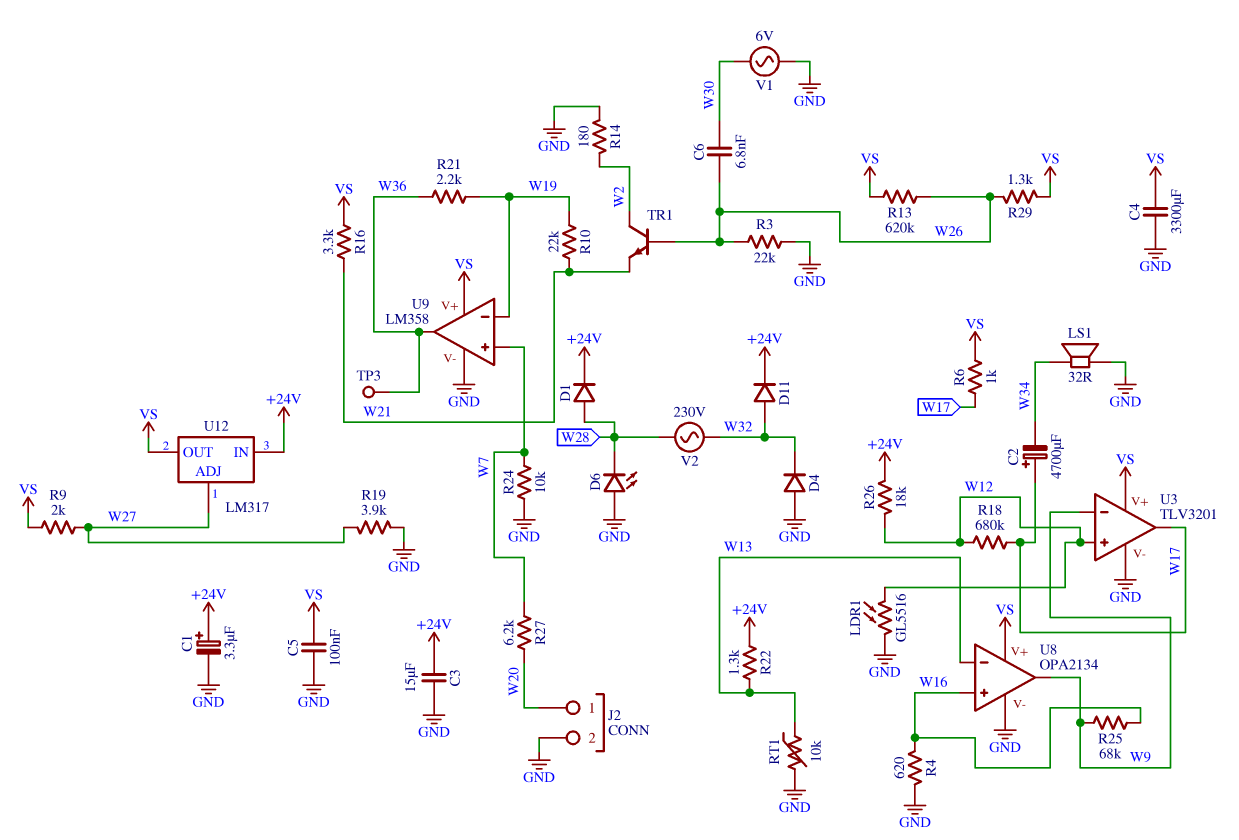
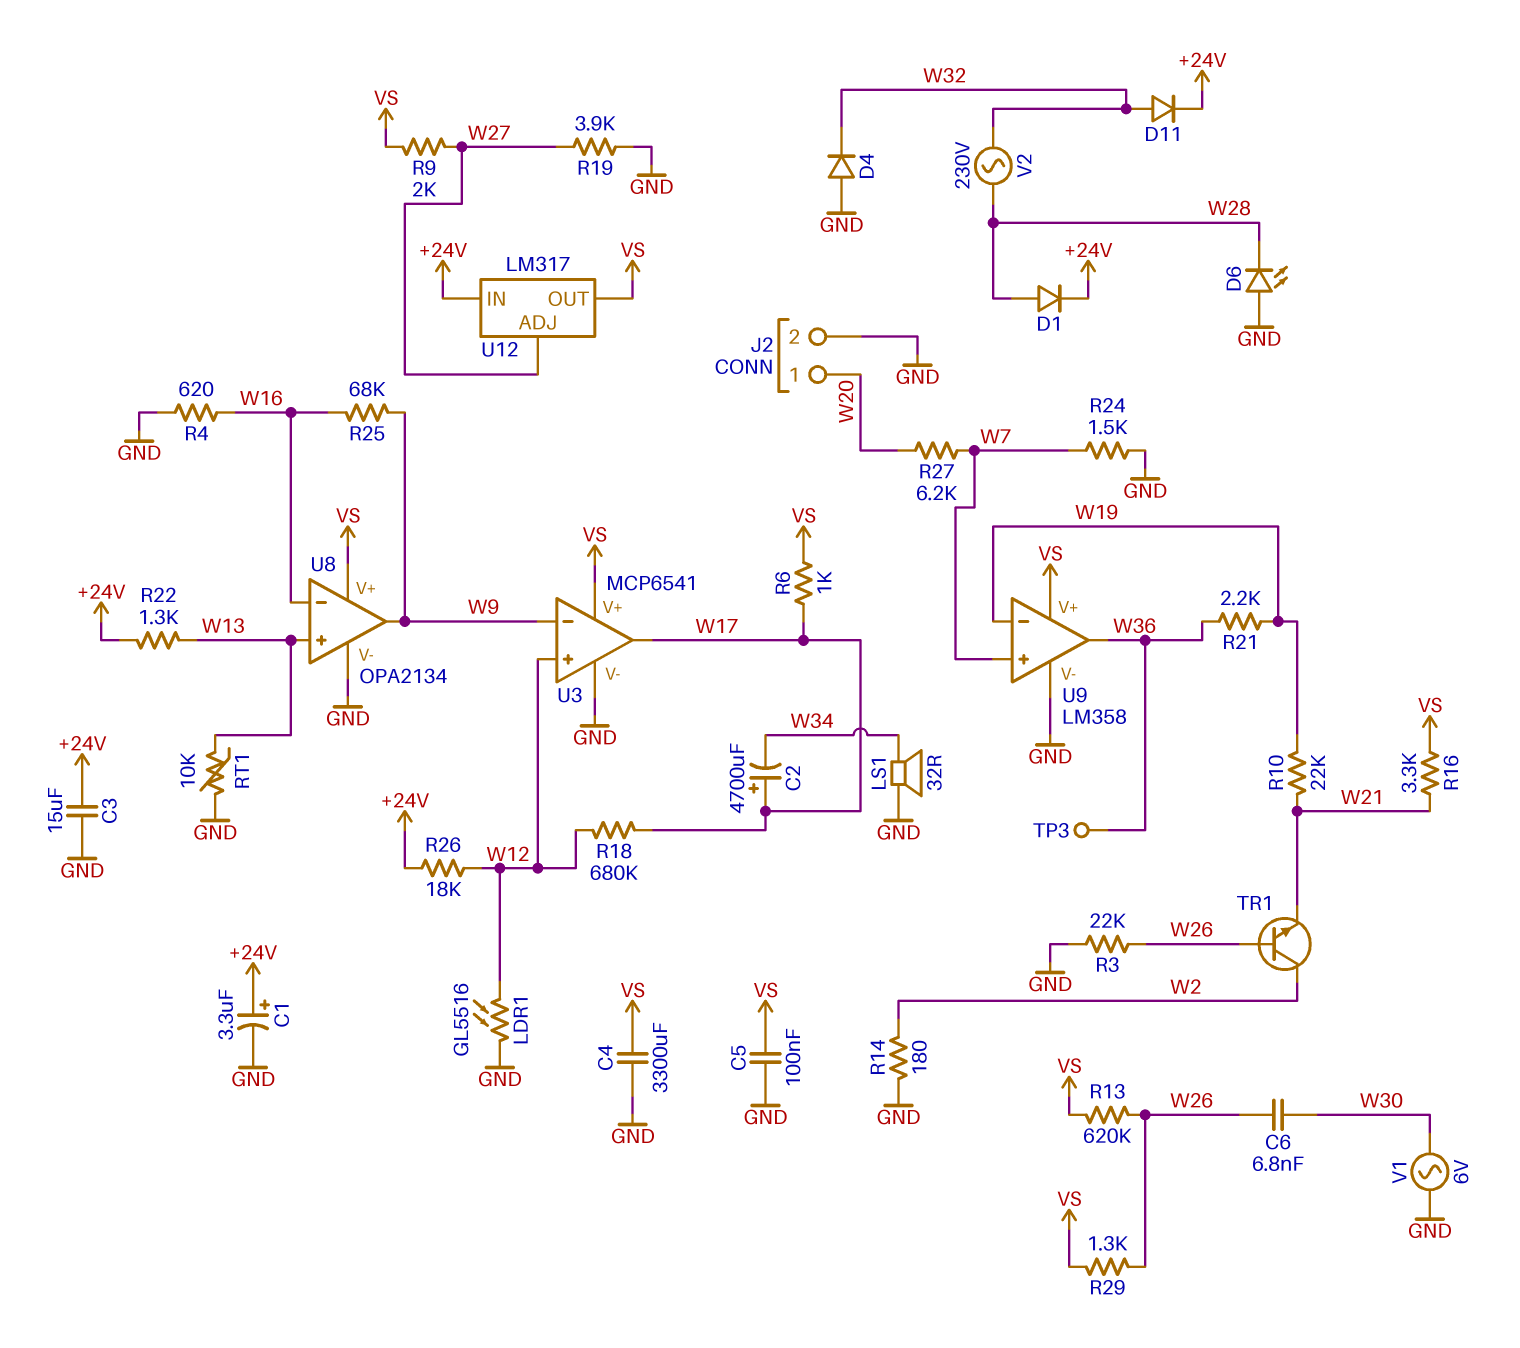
R24: 10k (GND, W7) -> 1.5k (GND, W7)
U3: TLV3201 -> MCP6541
U8 pin in+: W16 -> W13
U8 pin in-: W13 -> W16

